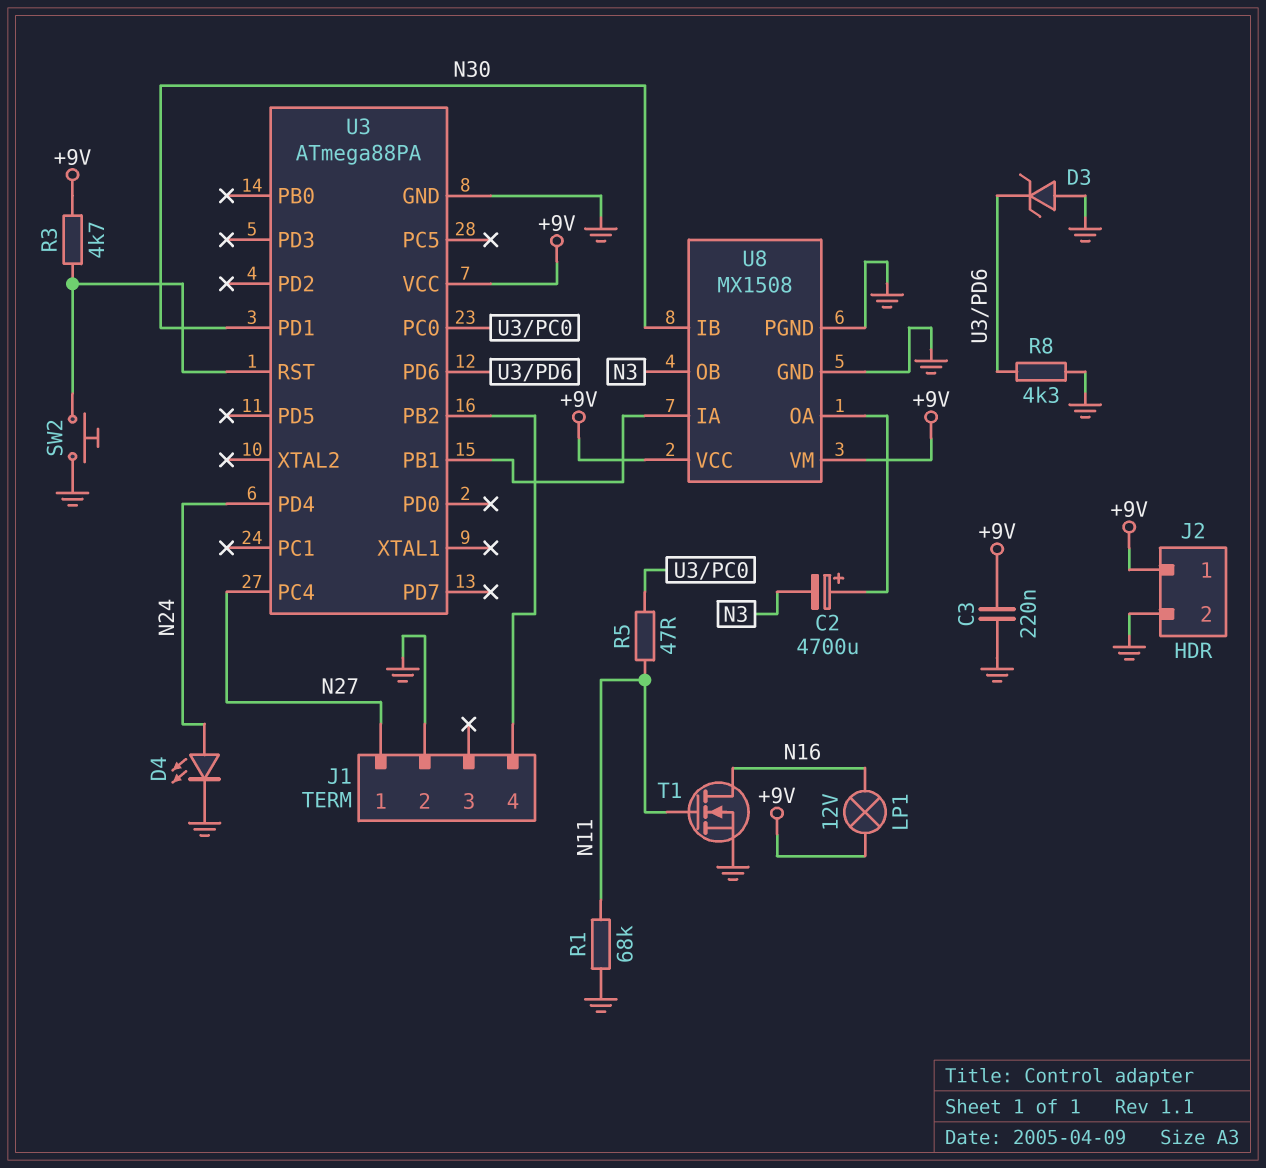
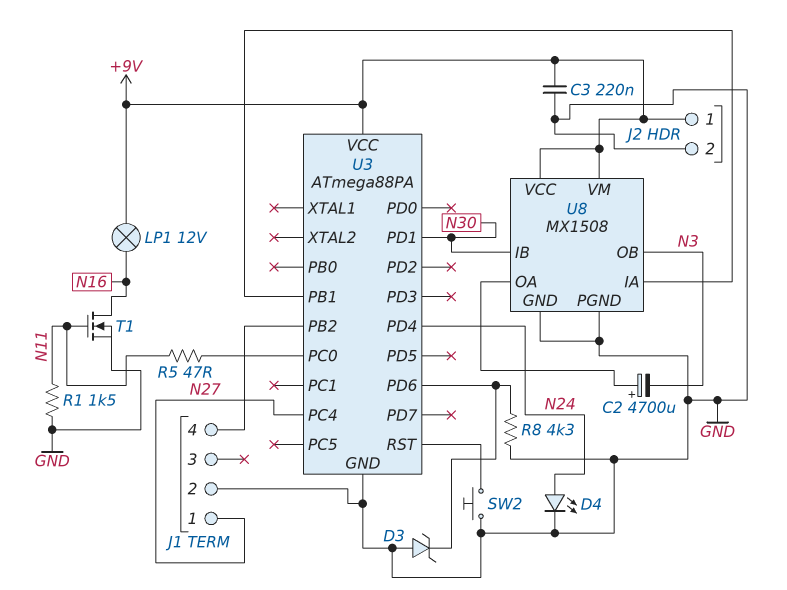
R1: 68k (GND, N11) -> 1.5k (GND, N11)
R3: 4.7k (+9V, U3/RST) -> none

